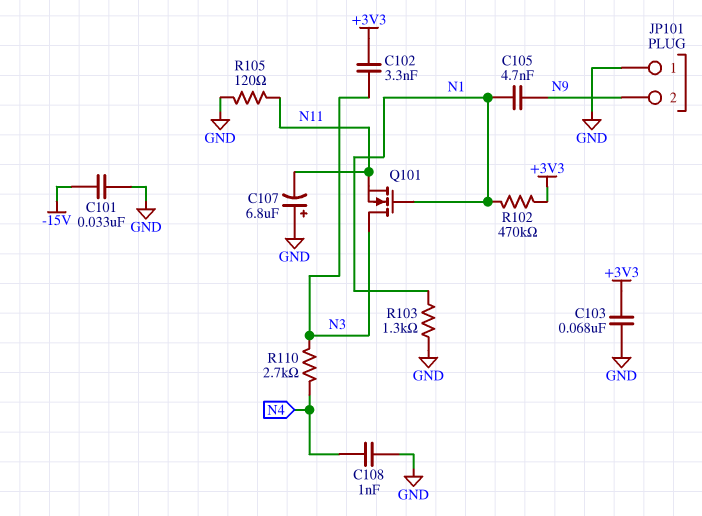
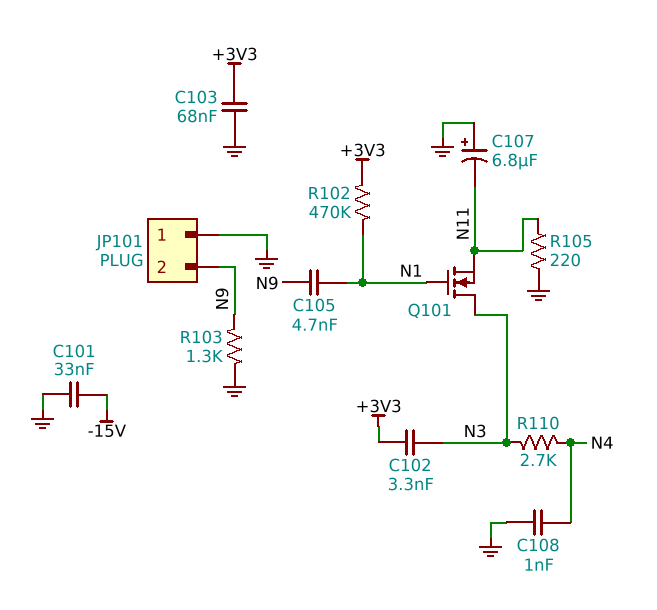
R103: 1.3k (GND, N1) -> 1.3k (GND, N9)
R105: 120 (GND, N11) -> 220 (GND, N11)

